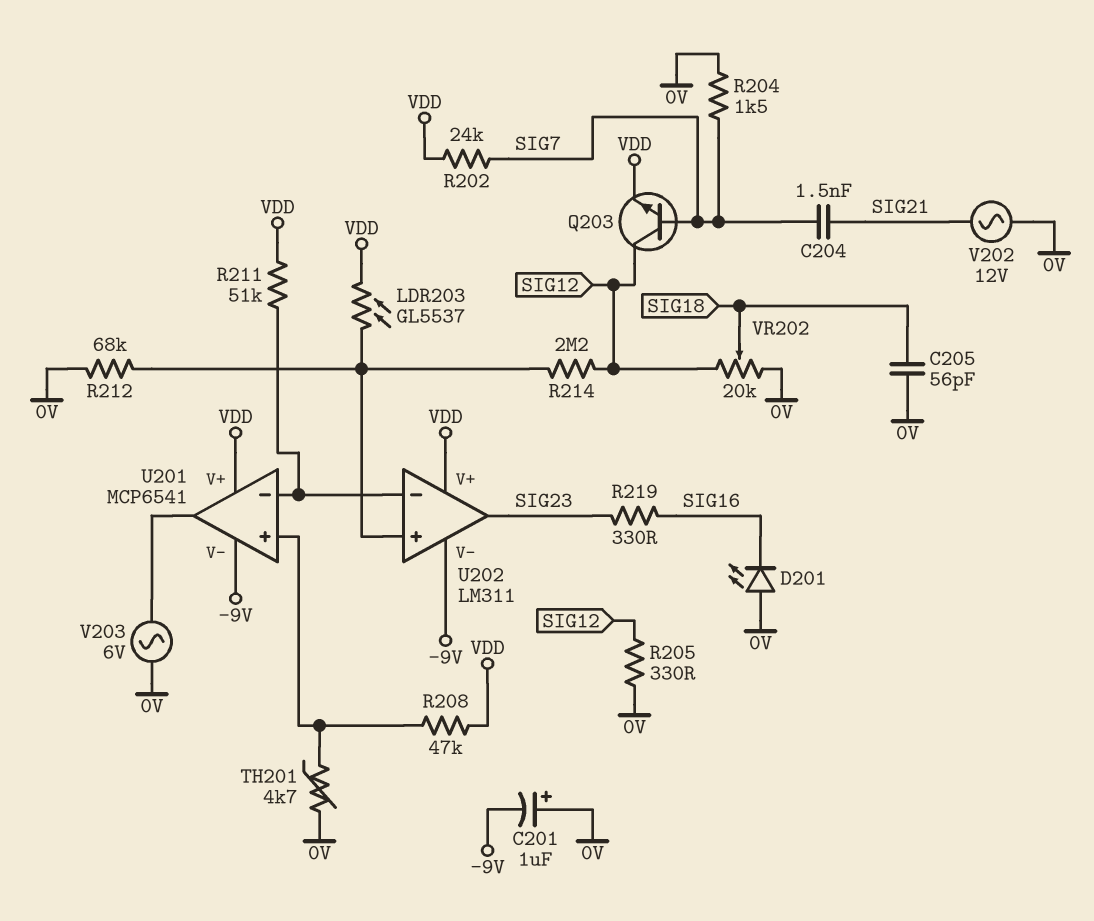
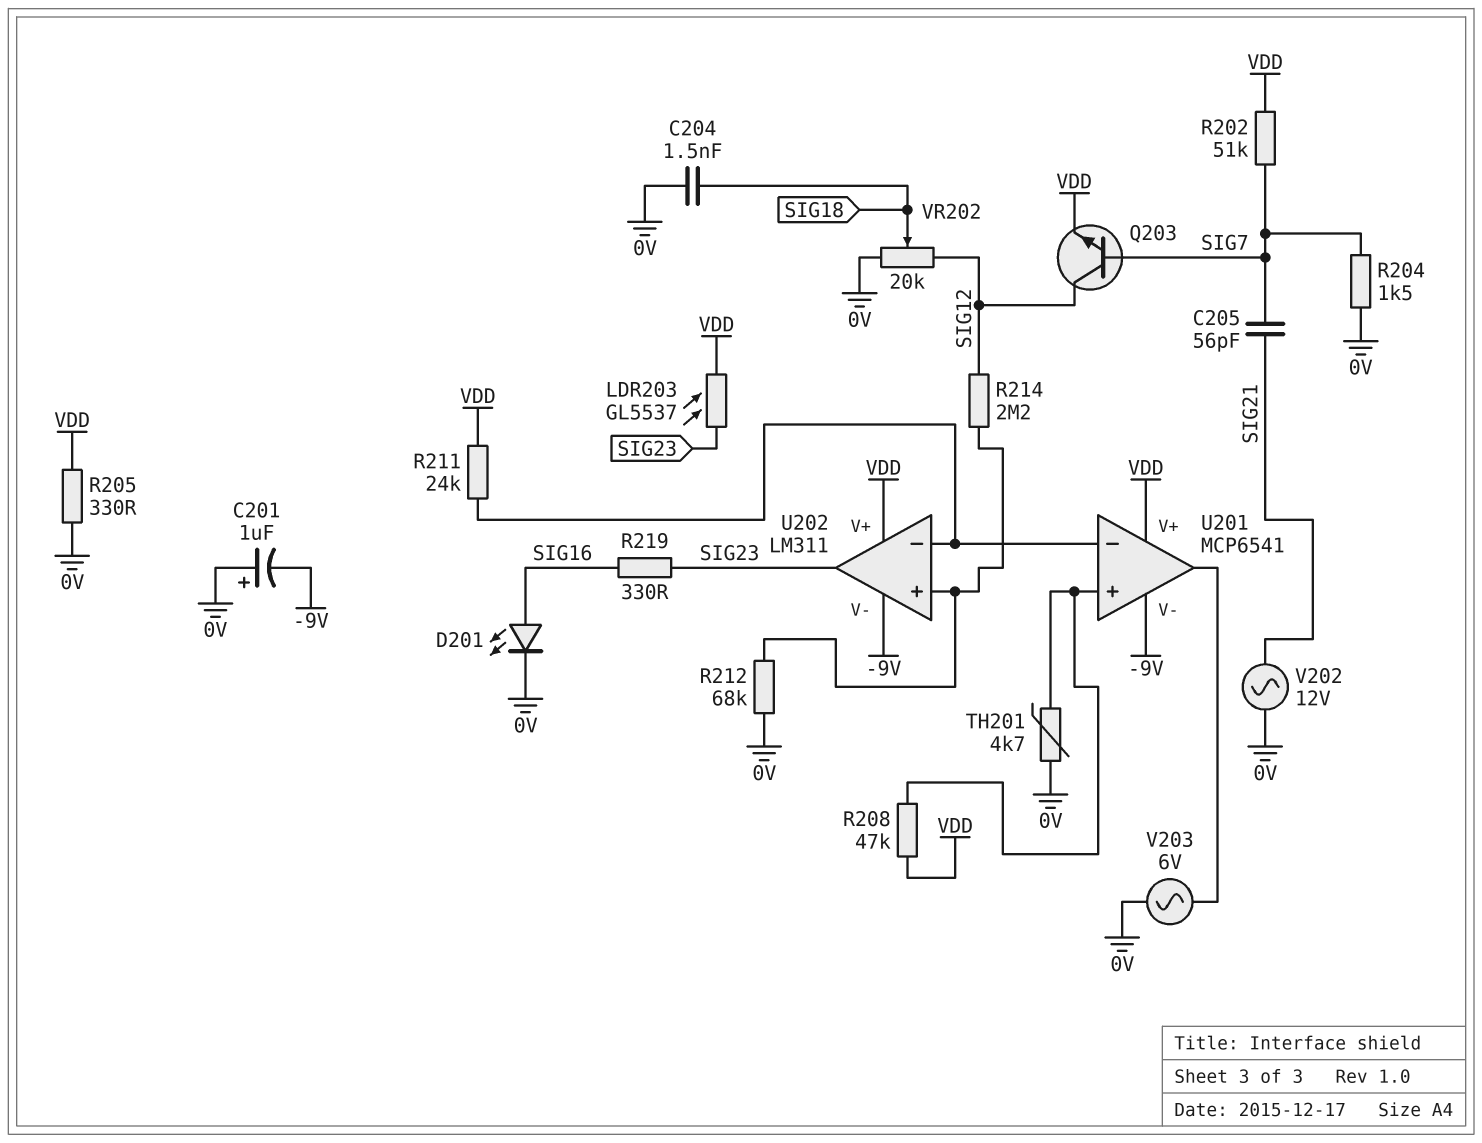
C204: 1.5nF (SIG7, SIG21) -> 1.5nF (0V, SIG18)
C205: 56pF (0V, SIG18) -> 56pF (SIG7, SIG21)
D201: LED (A 0V, K SIG16) -> LED (A SIG16, K 0V)
LDR203: GL5537 (U202/in+, VDD) -> GL5537 (SIG23, VDD)
R202: 24k (SIG7, VDD) -> 51k (SIG7, VDD)
R205: 330 (0V, SIG12) -> 330 (0V, VDD)
R211: 51k (U201/in-, VDD) -> 24k (U201/in-, VDD)

